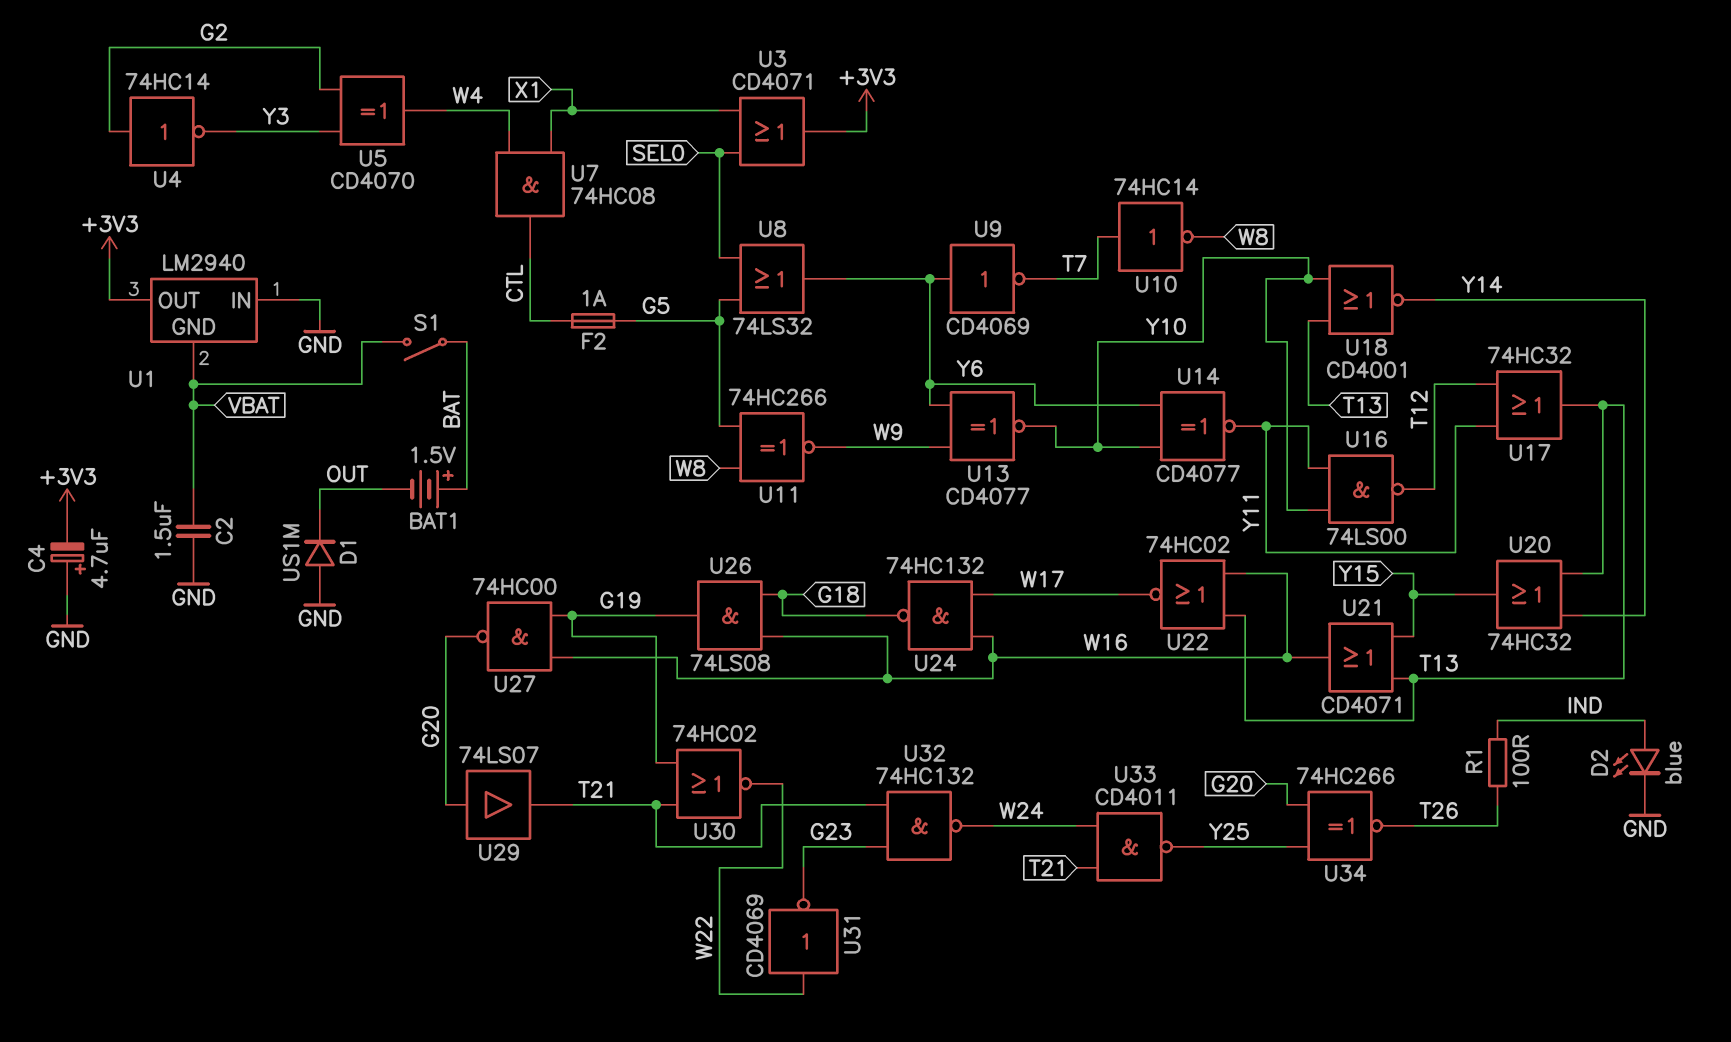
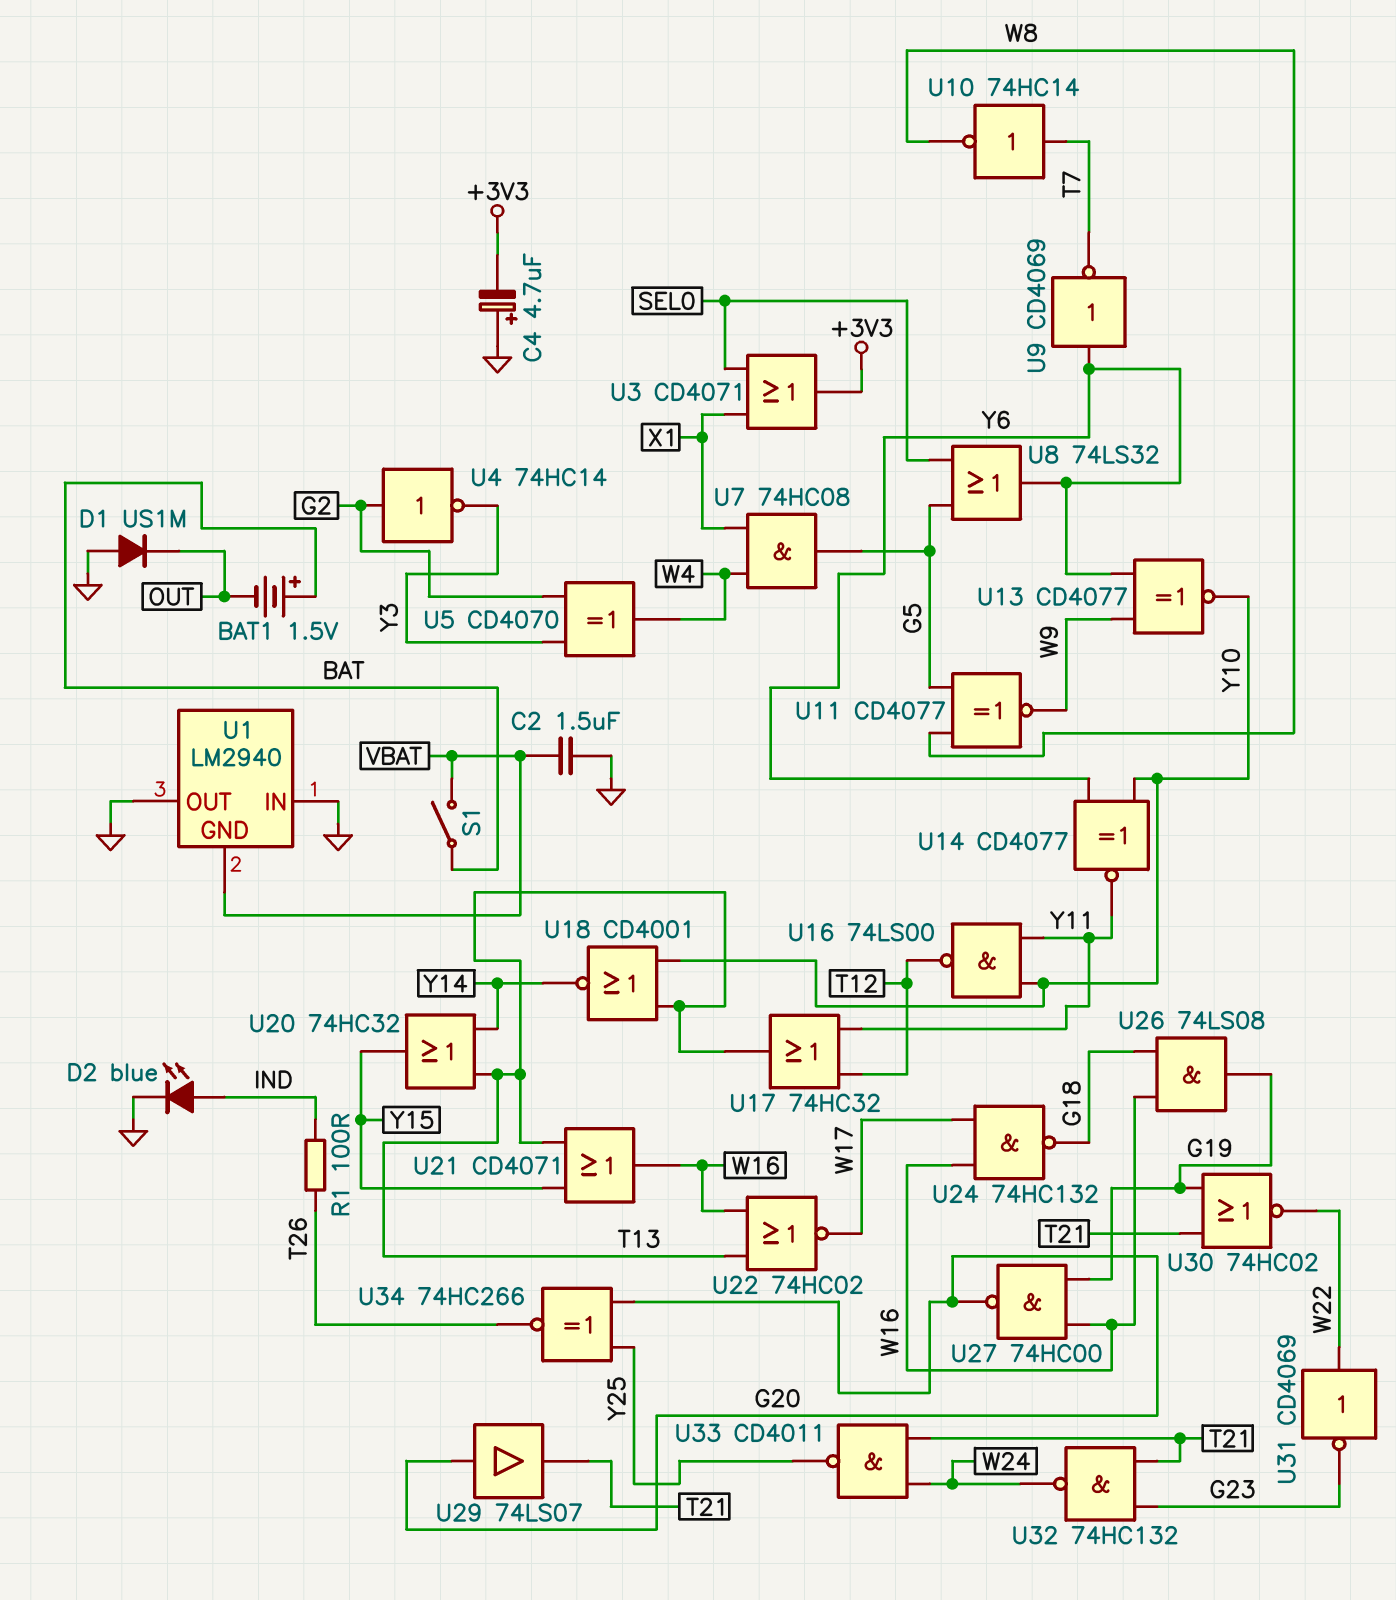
F2: 1A (CTL, G5) -> none
U1 pin OUT: +3V3 -> GND
U7: AND 74HC08 (in W4, in X1, out CTL) -> AND 74HC08 (in W4, in X1, out G5)
U11: XNOR 74HC266 (in G5, in W8, out W9) -> XNOR CD4077 (in G5, in W8, out W9)

